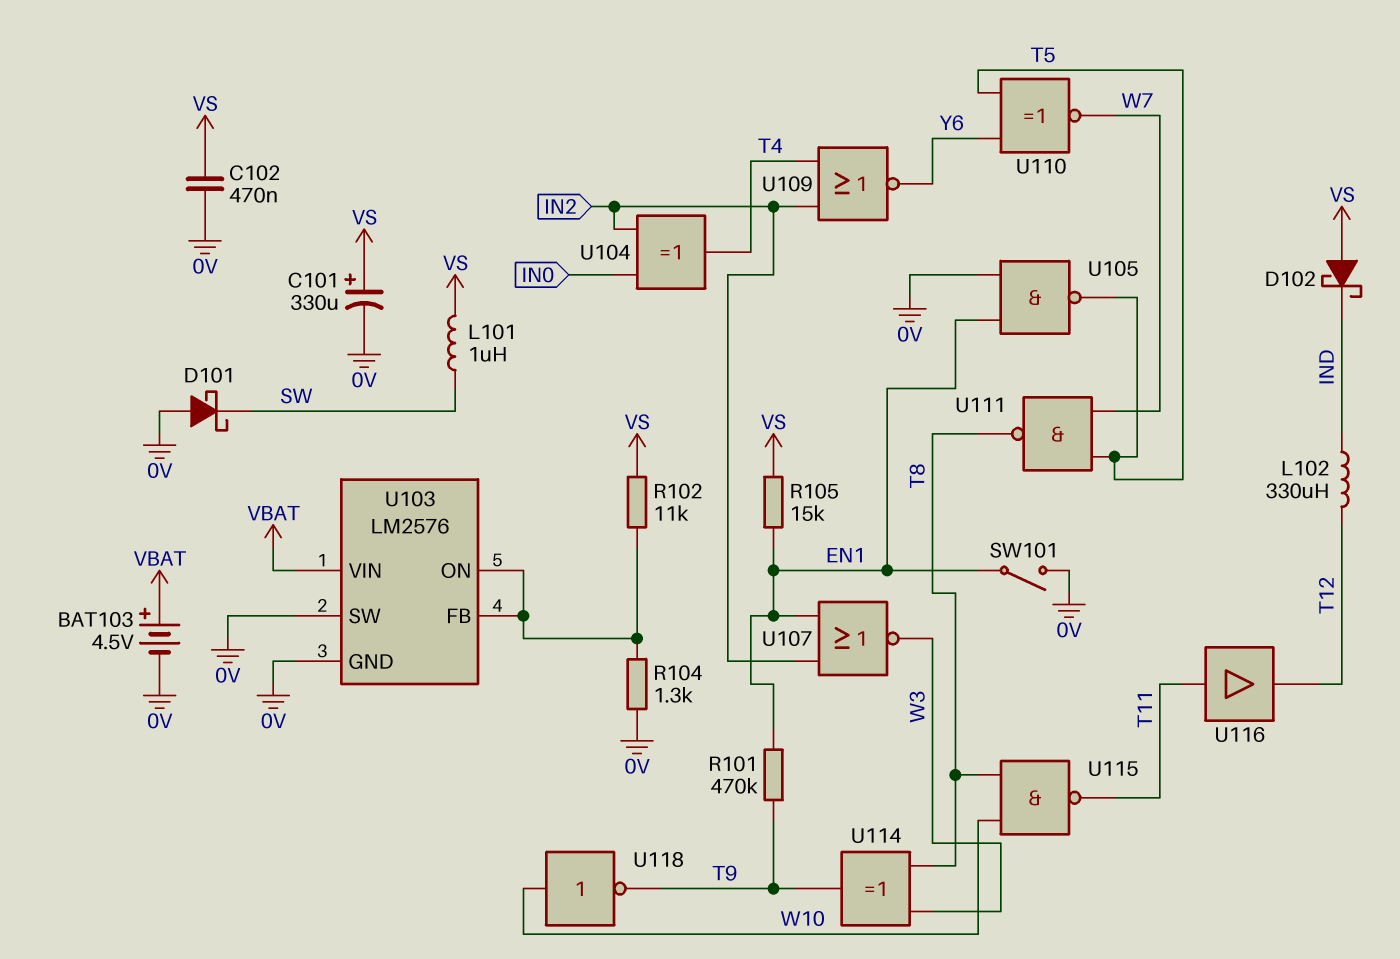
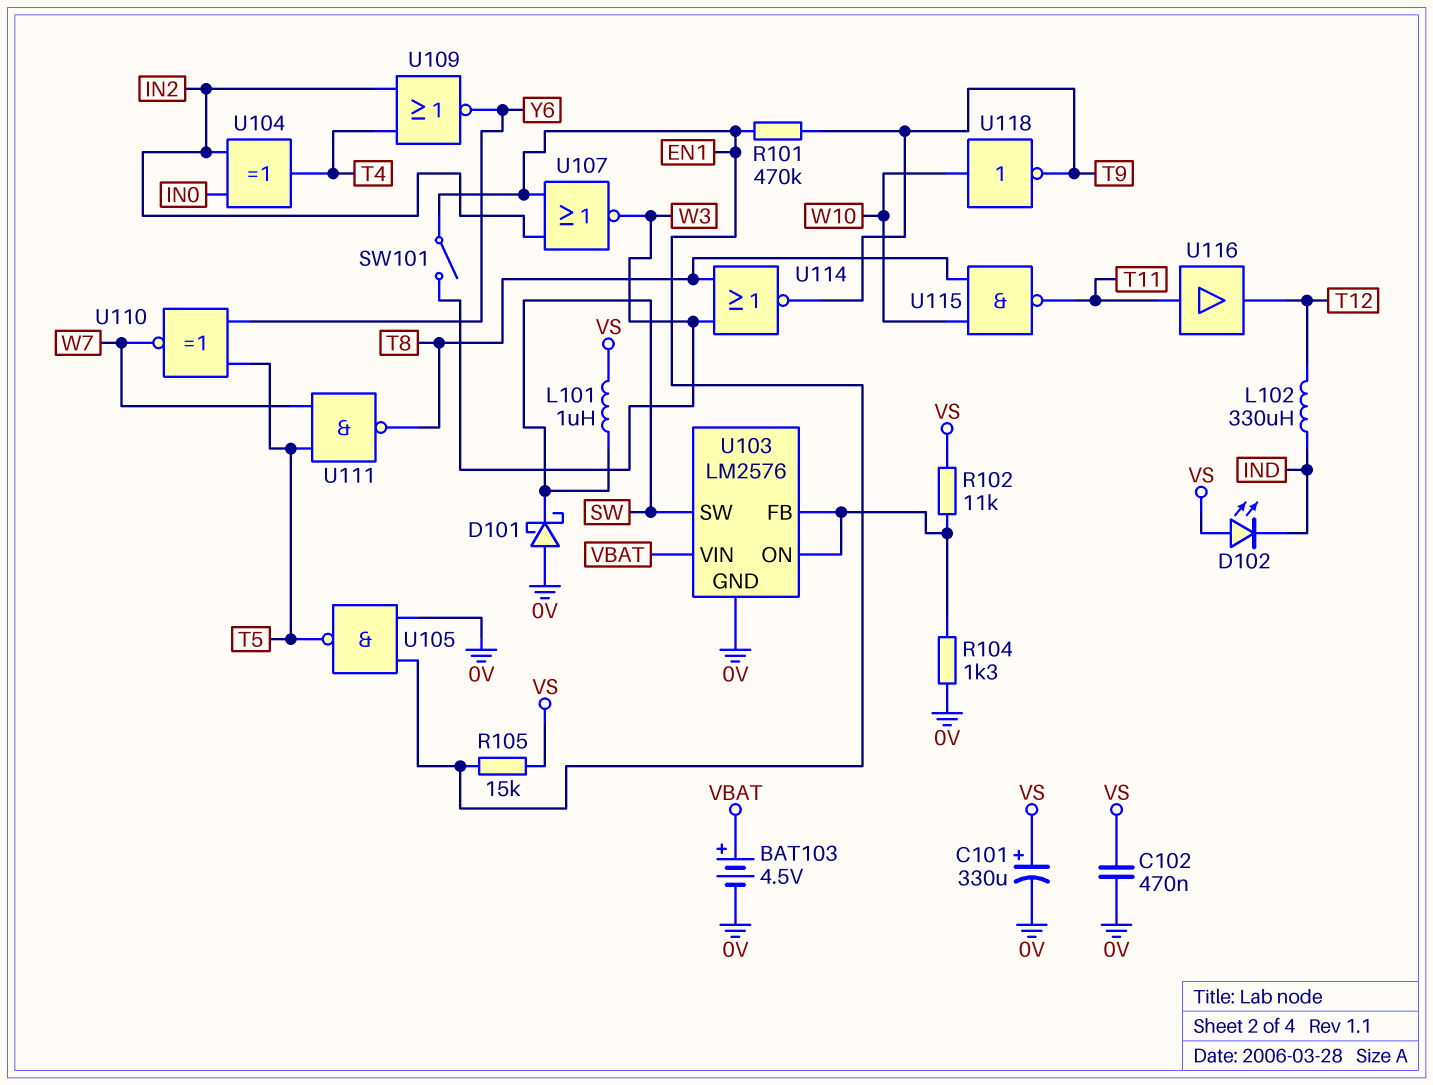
D102: schottky (A VS, K IND) -> LED (A VS, K IND)
SW101: switch (0V, EN1) -> switch (EN1, W3)
U103 pin SW: 0V -> SW
U114: XOR (in T8, in W3, out T9) -> NOR (in T8, in W3, out T9)

